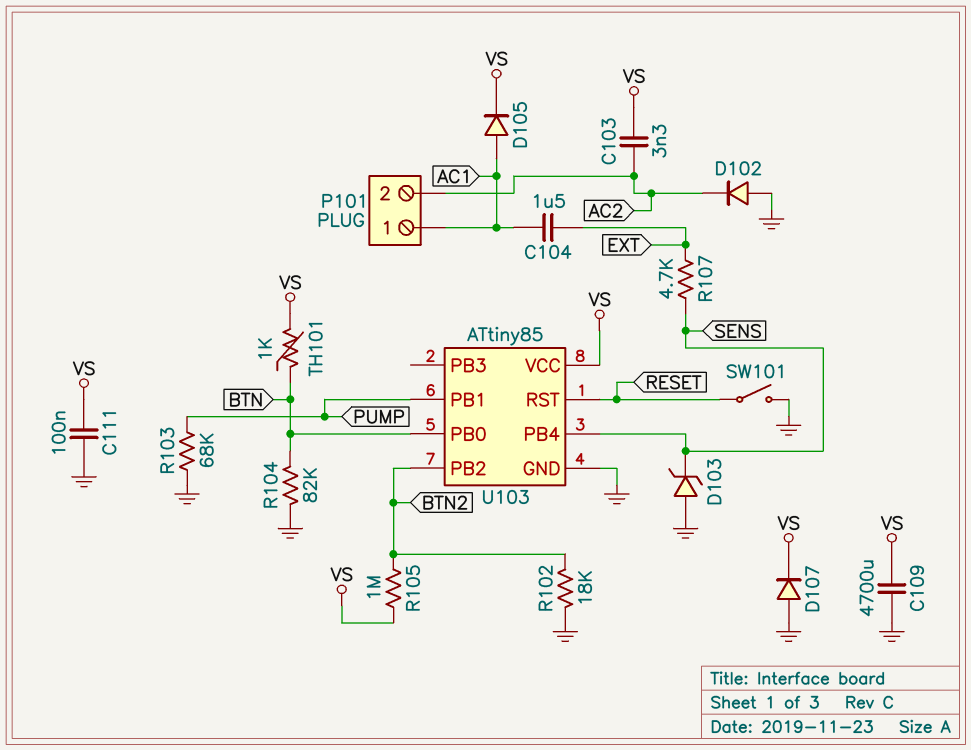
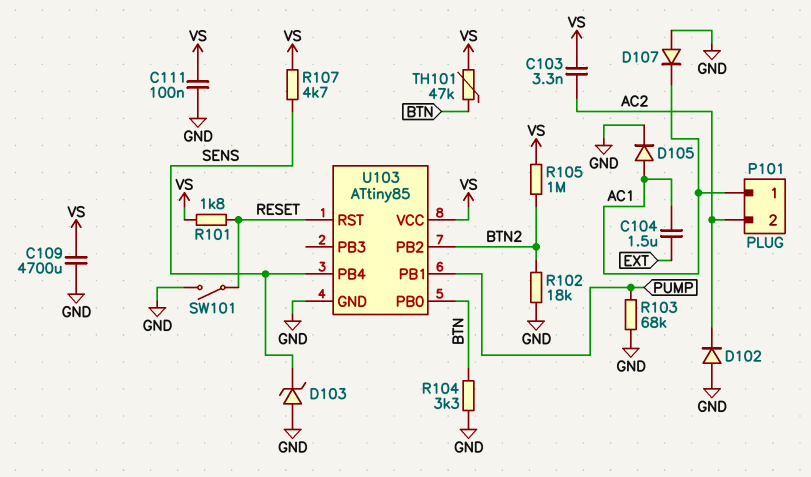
D105: diode (A AC1, K VS) -> diode (A AC1, K GND)
D107: diode (A GND, K VS) -> diode (A GND, K AC1)
R101: none -> 1.8k (RESET, VS)
R104: 82k (BTN, GND) -> 3.3k (BTN, GND)
R107: 4.7k (EXT, SENS) -> 4.7k (SENS, VS)
TH101: 1k (BTN, VS) -> 47k (BTN, VS)

